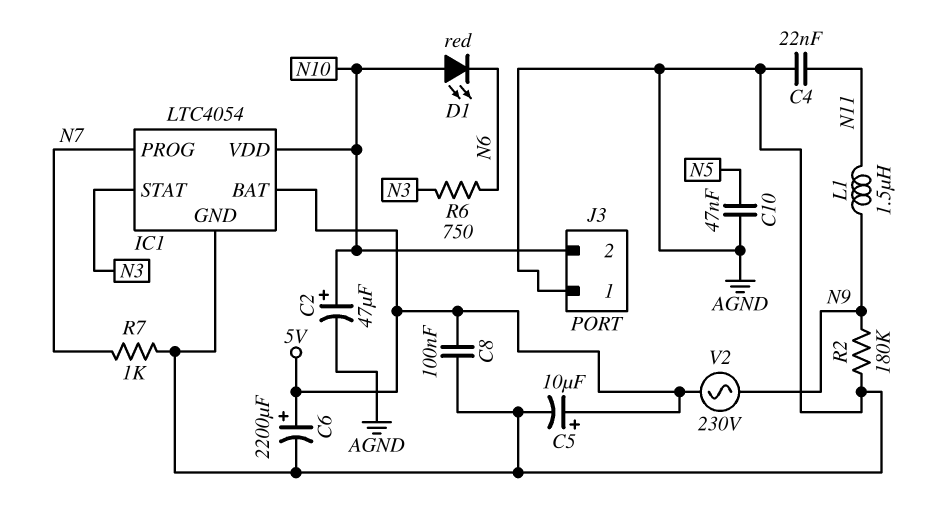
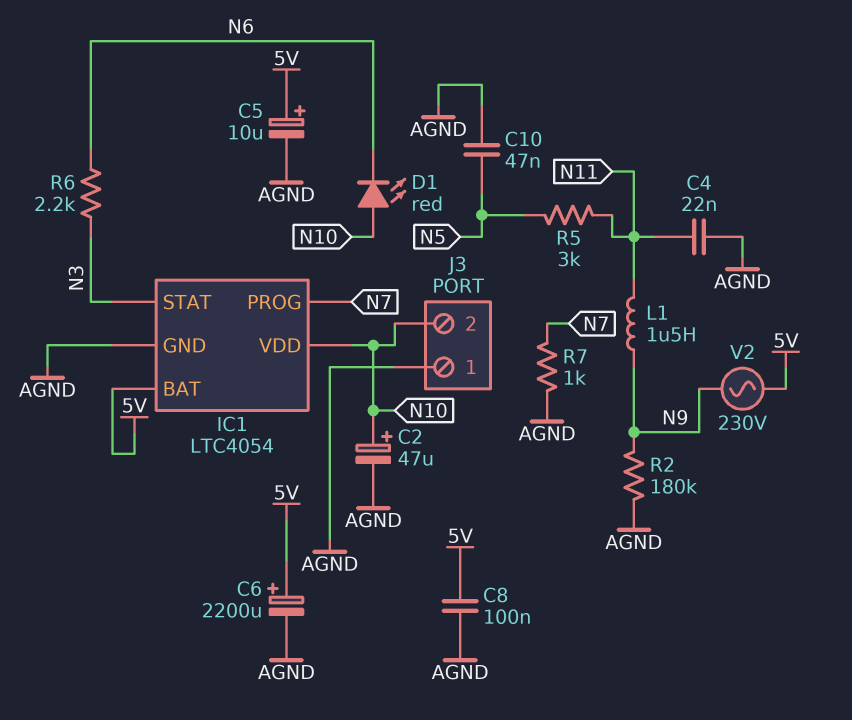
R5: none -> 3k (N5, N11)
R6: 750 (N3, N6) -> 2.2k (N3, N6)

